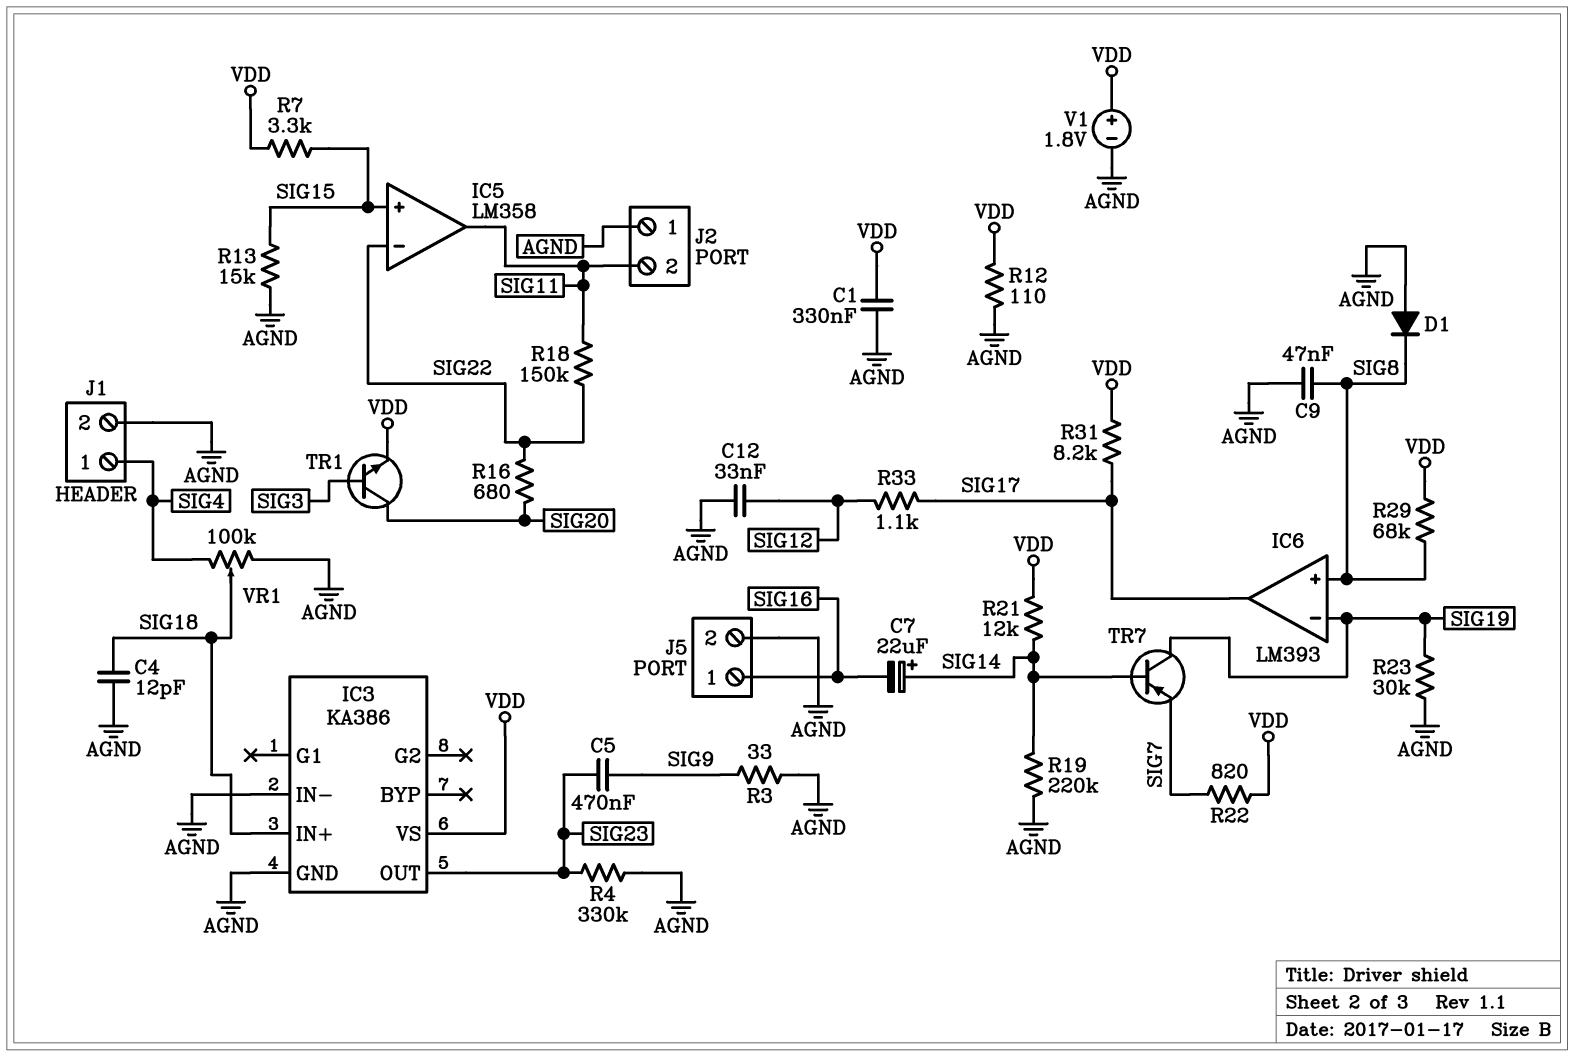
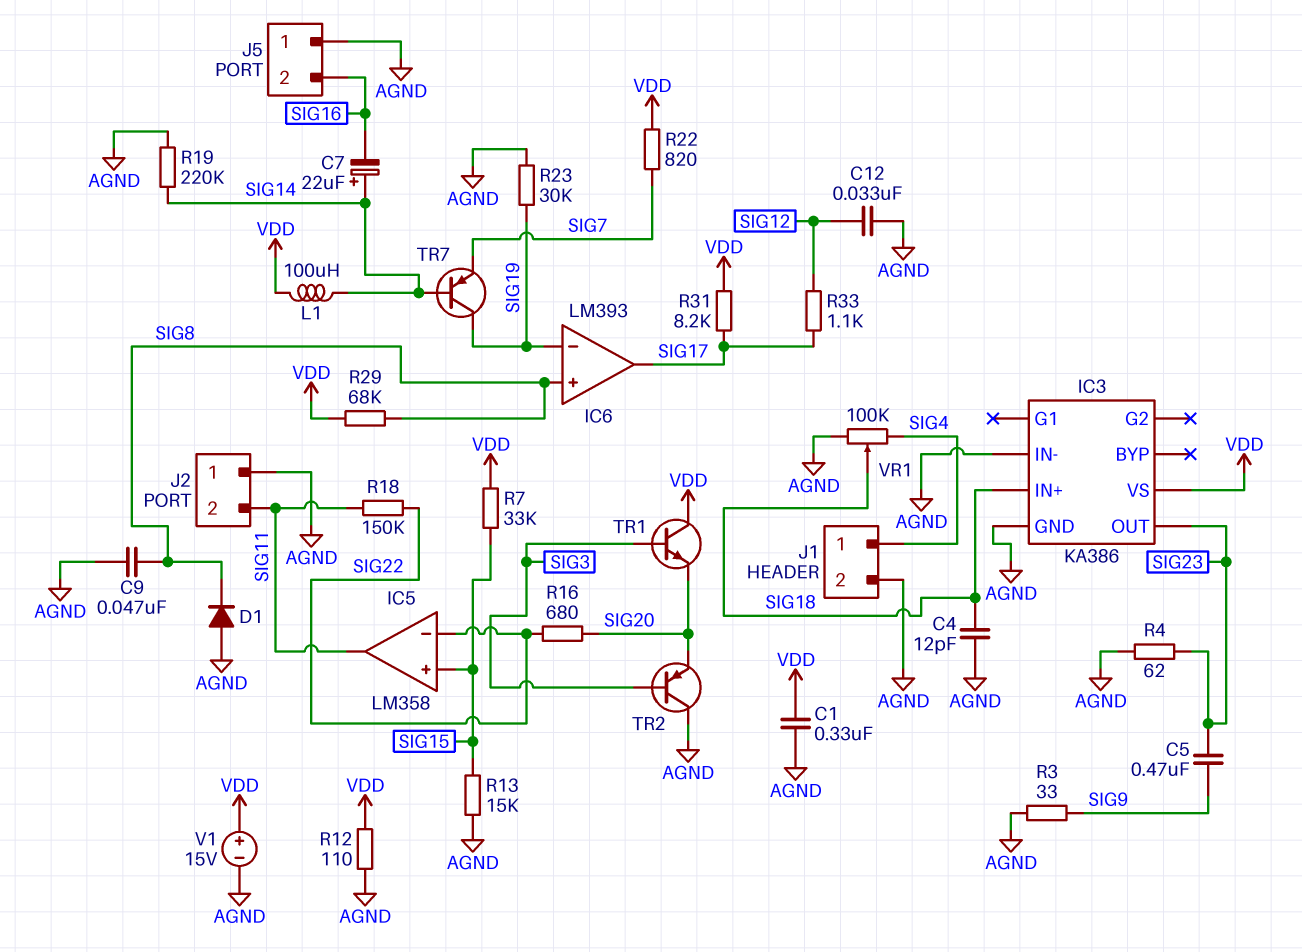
J5 pin 1: SIG16 -> AGND
J5 pin 2: AGND -> SIG16
L1: none -> 100uH (SIG14, VDD)
R4: 330k (AGND, SIG23) -> 62 (AGND, SIG23)
R7: 3.3k (SIG15, VDD) -> 33k (SIG15, VDD)
R21: 12k (SIG14, VDD) -> none
TR1: NPN (B SIG3, C SIG20, E VDD) -> NPN (B SIG3, C VDD, E SIG20)
TR2: none -> PNP (B SIG3, C AGND, E SIG20)
V1: 1.8V (plus VDD, minus AGND) -> 15V (plus VDD, minus AGND)

